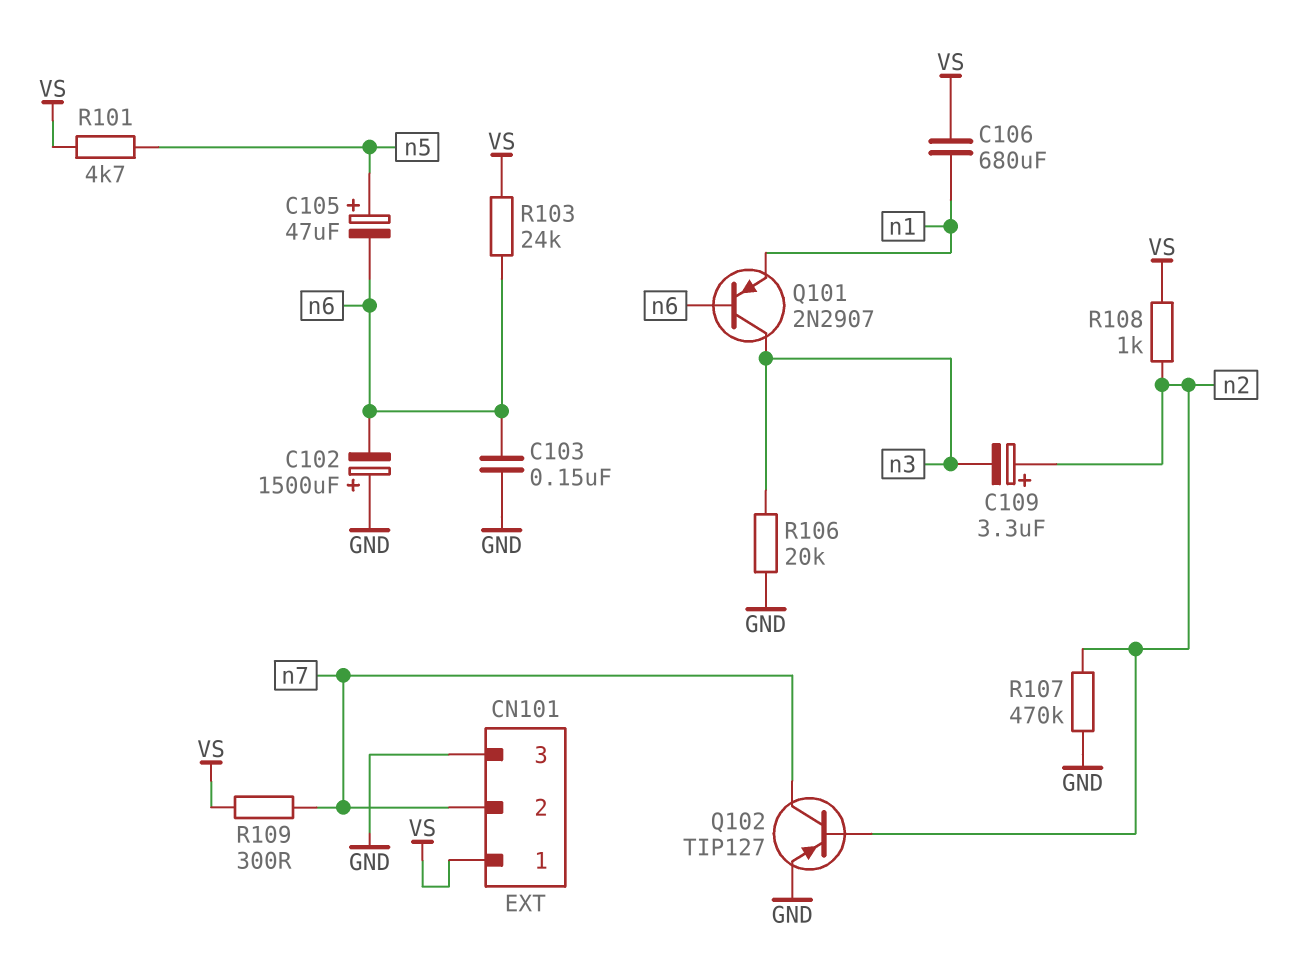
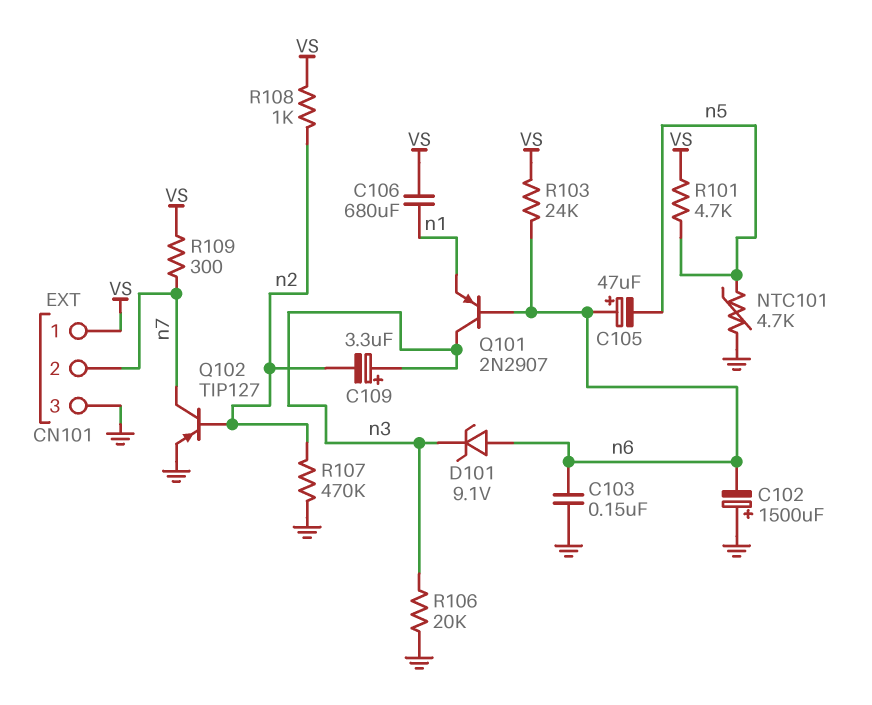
C105: 47uF (plus n5, minus n6) -> 47uF (plus n6, minus n5)
C109: 3.3uF (plus n2, minus n3) -> 3.3uF (plus n3, minus n2)
D101: none -> zener 9.1V (A n6, K n3)
NTC101: none -> 4.7k (GND, n5)

